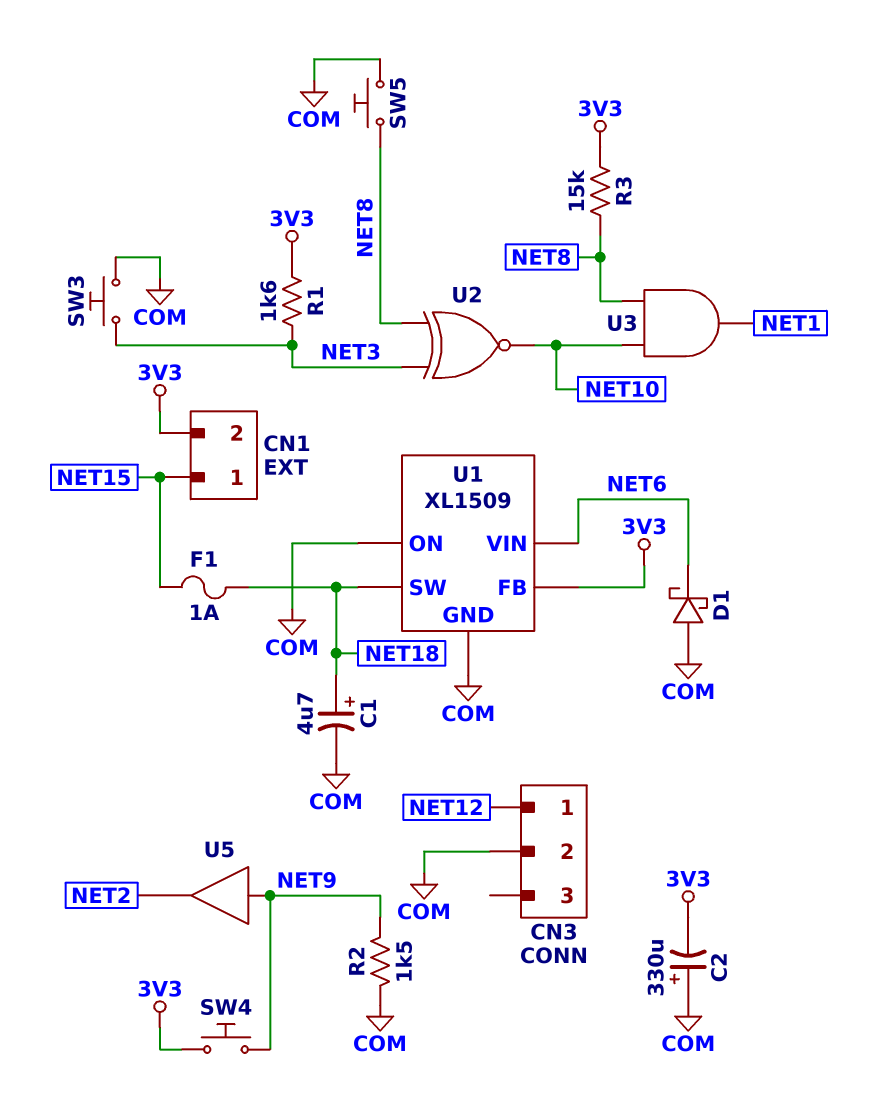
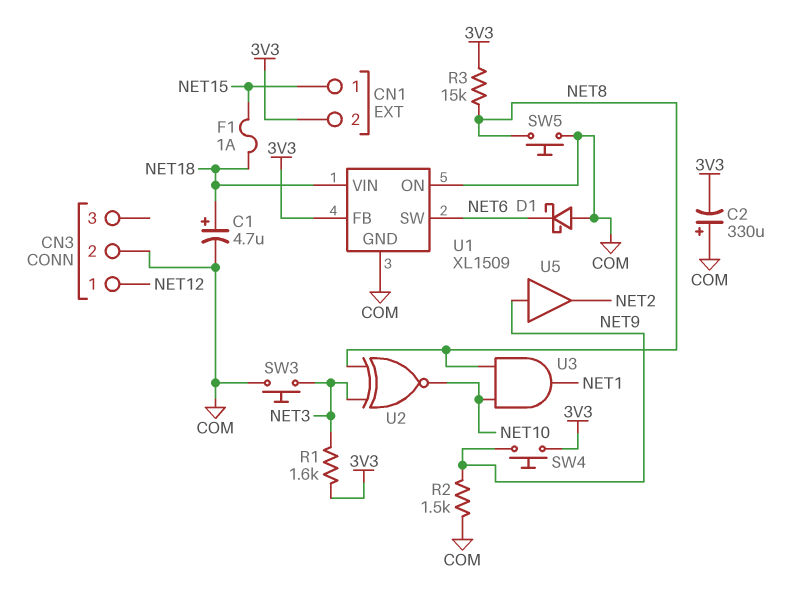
U1 pin SW: NET18 -> NET6
U1 pin VIN: NET6 -> NET18

